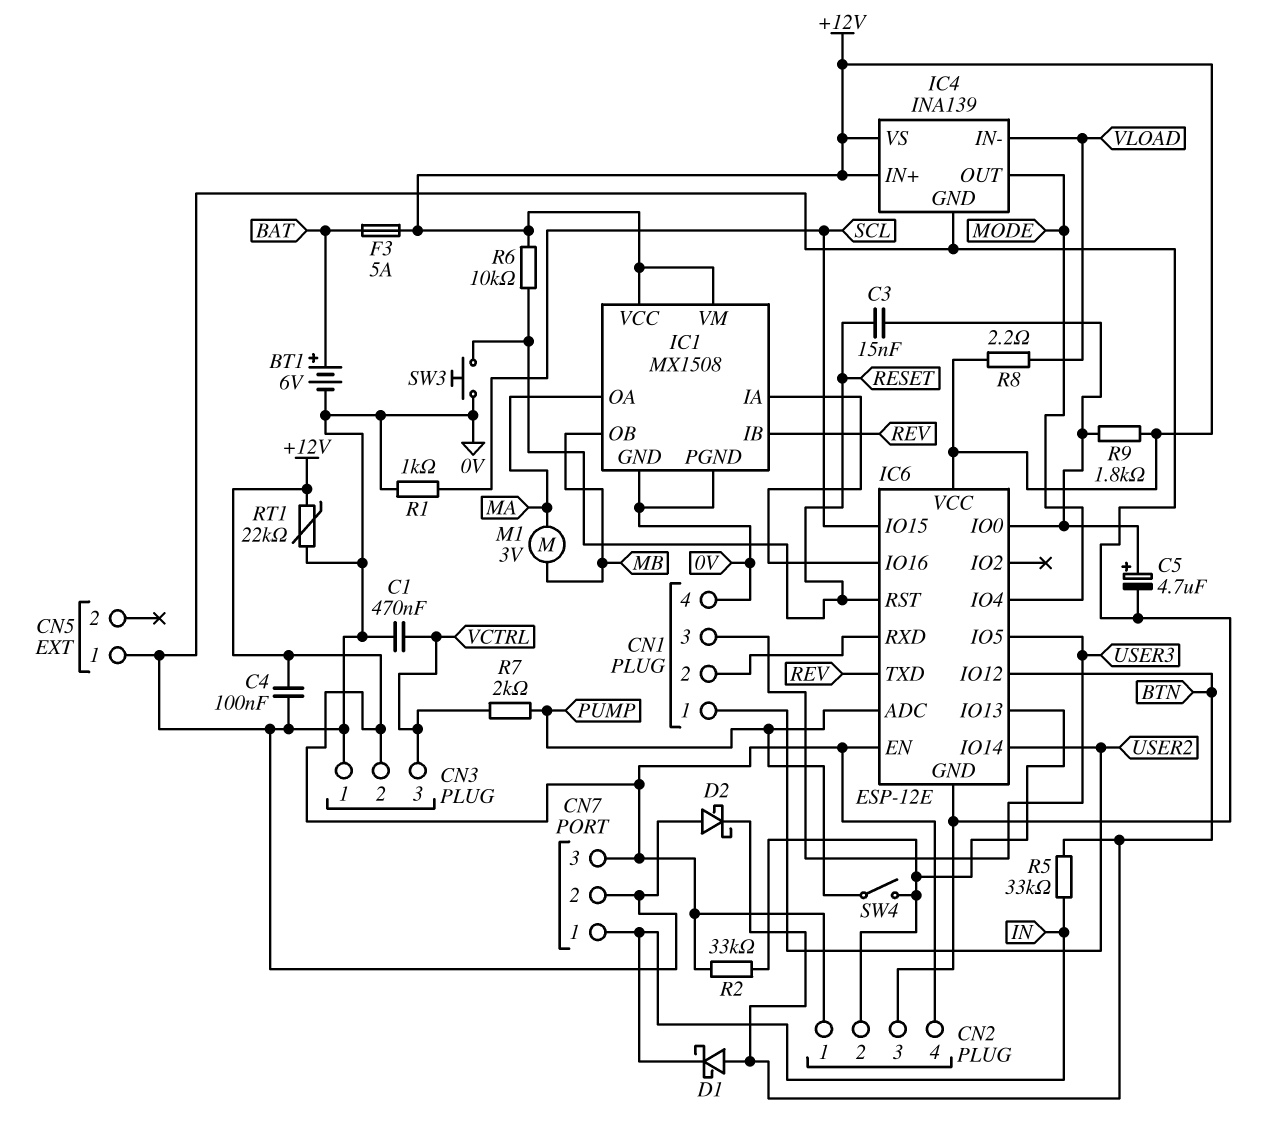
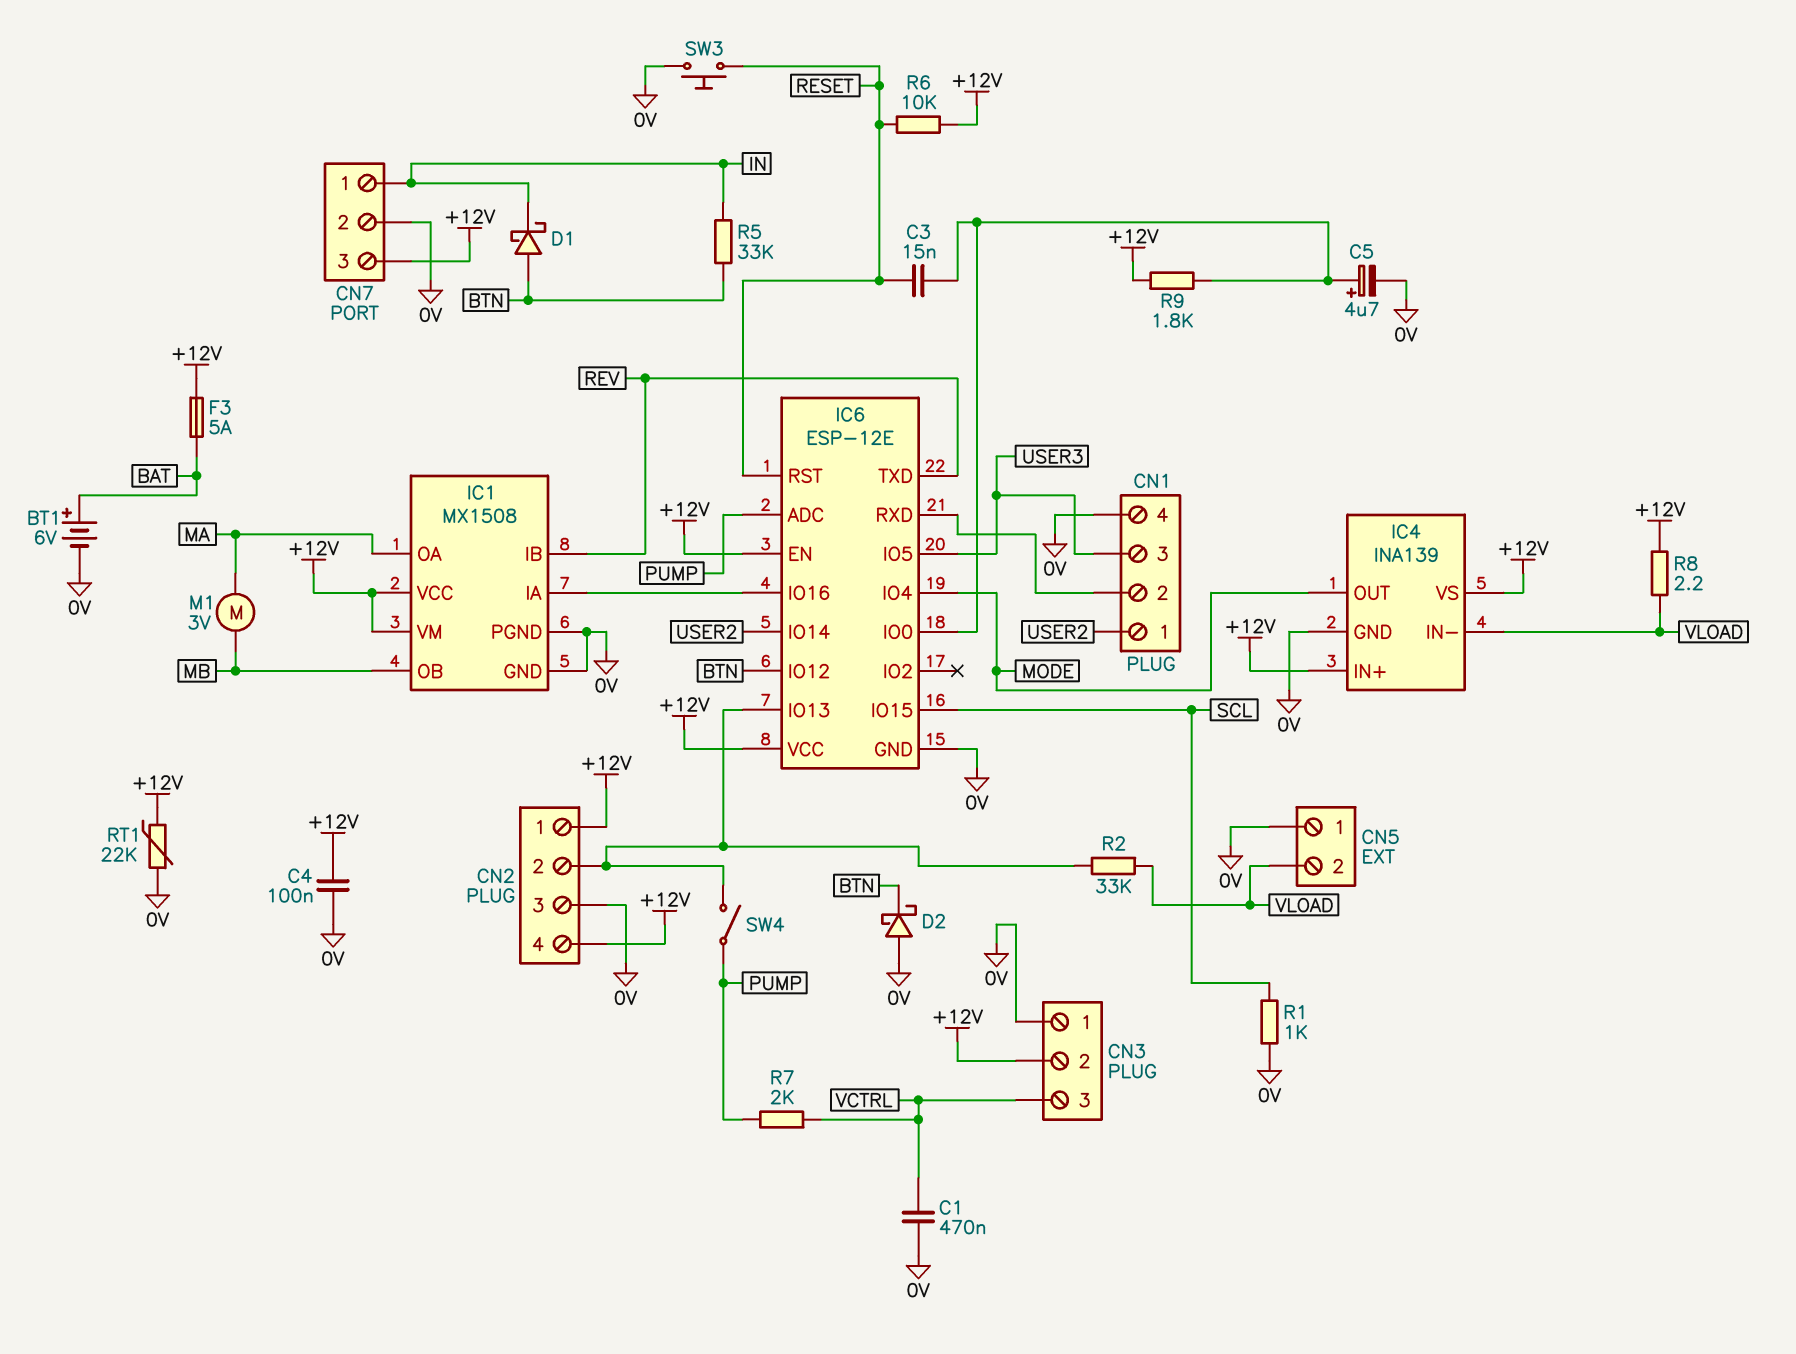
CN5 pin 2: none -> VLOAD
R2: 33k (+12V, CN2/2) -> 33k (CN2/2, VLOAD)

